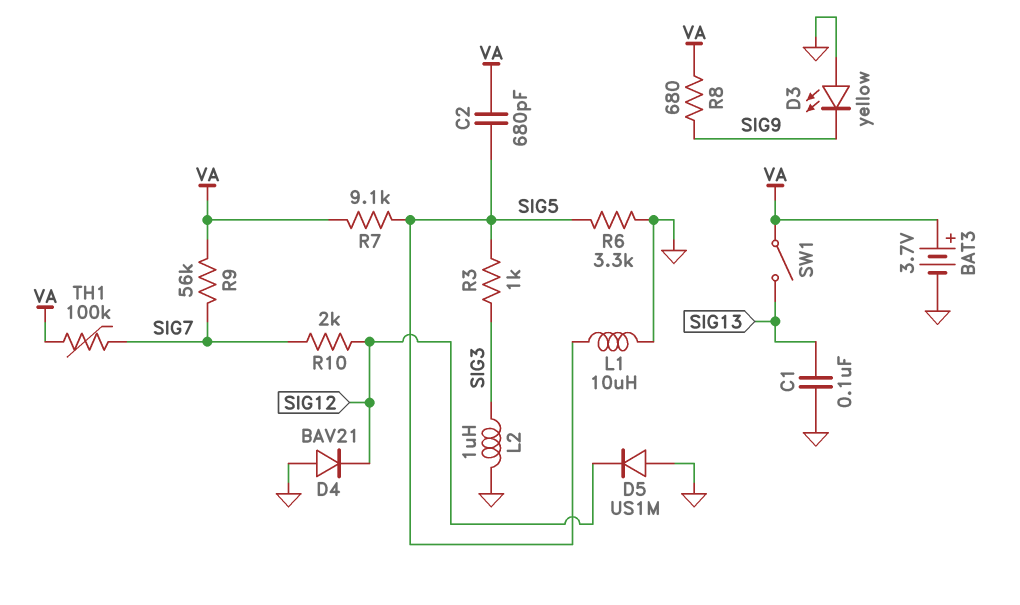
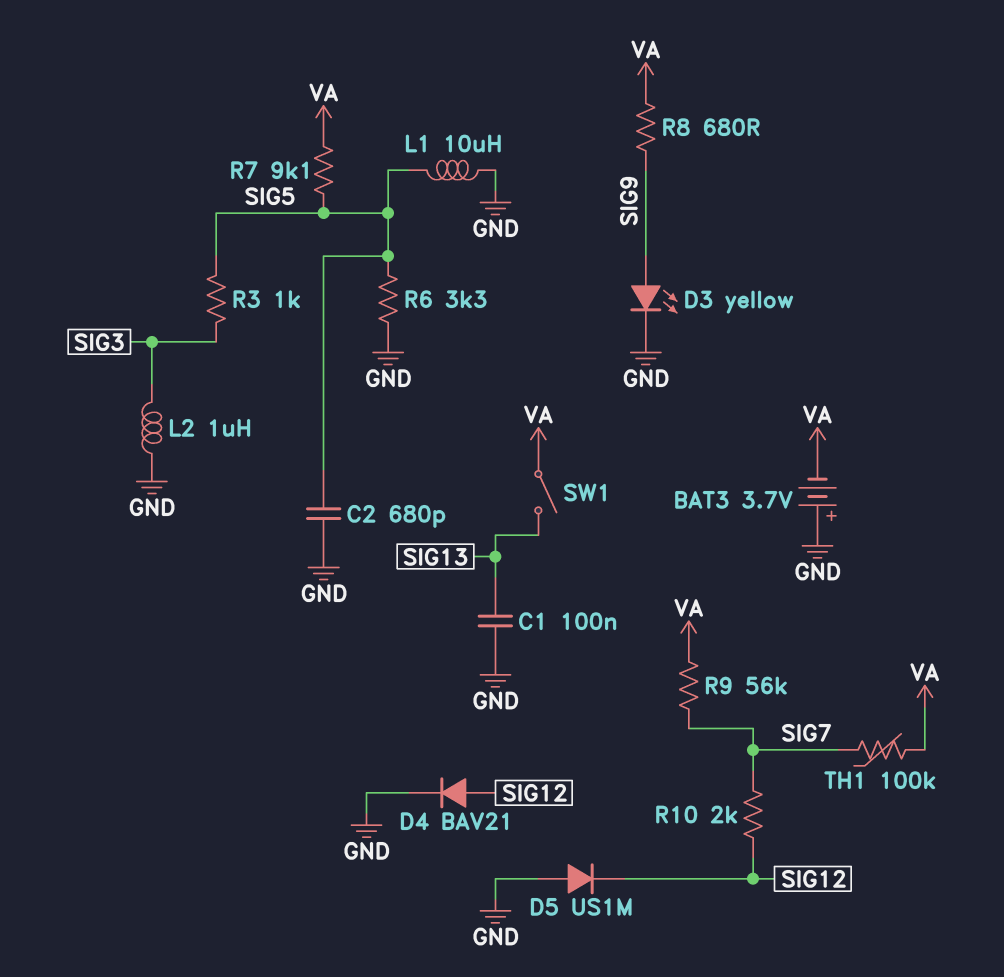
BAT3: 3.7V (plus VA, minus GND) -> 3.7V (plus GND, minus VA)
C2: 680pF (SIG5, VA) -> 680pF (GND, SIG5)
D3: LED yellow (A GND, K SIG9) -> LED yellow (A SIG9, K GND)
D4: diode BAV21 (A GND, K SIG12) -> diode BAV21 (A SIG12, K GND)

